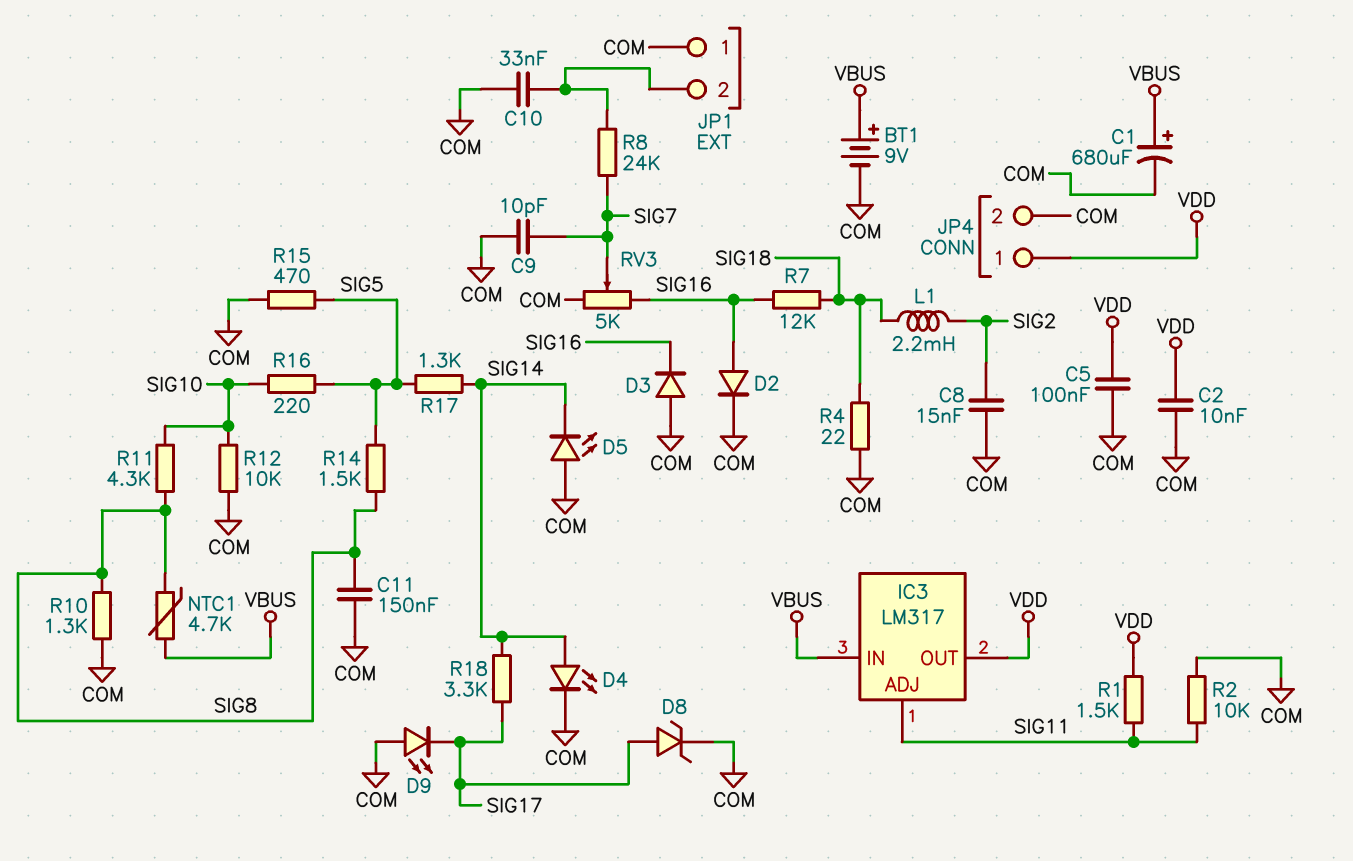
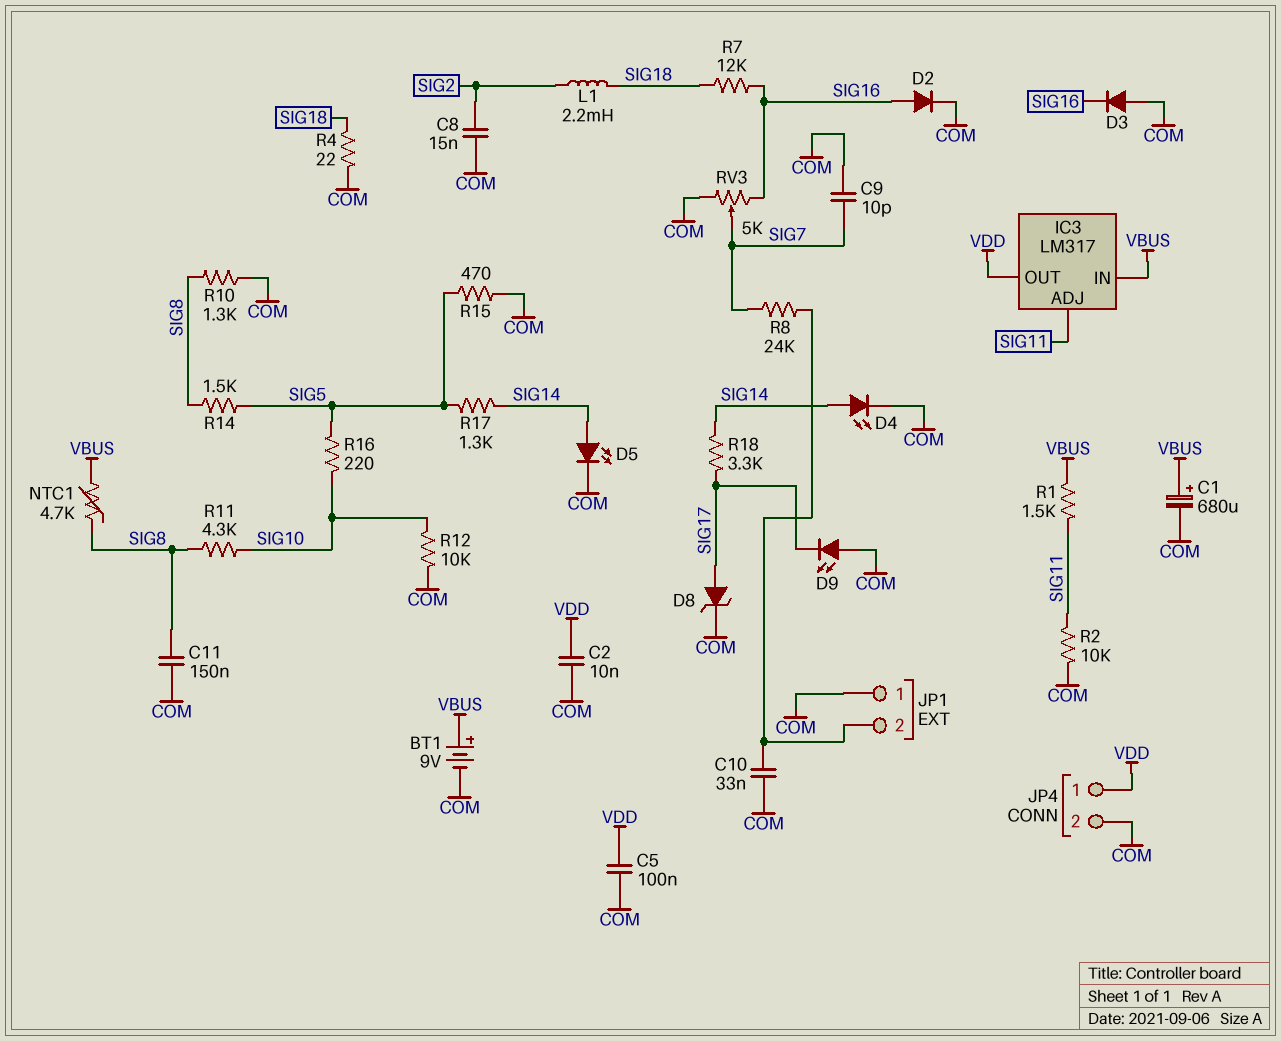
D5: LED (A COM, K SIG14) -> LED (A SIG14, K COM)
R1: 1.5k (SIG11, VDD) -> 1.5k (SIG11, VBUS)

